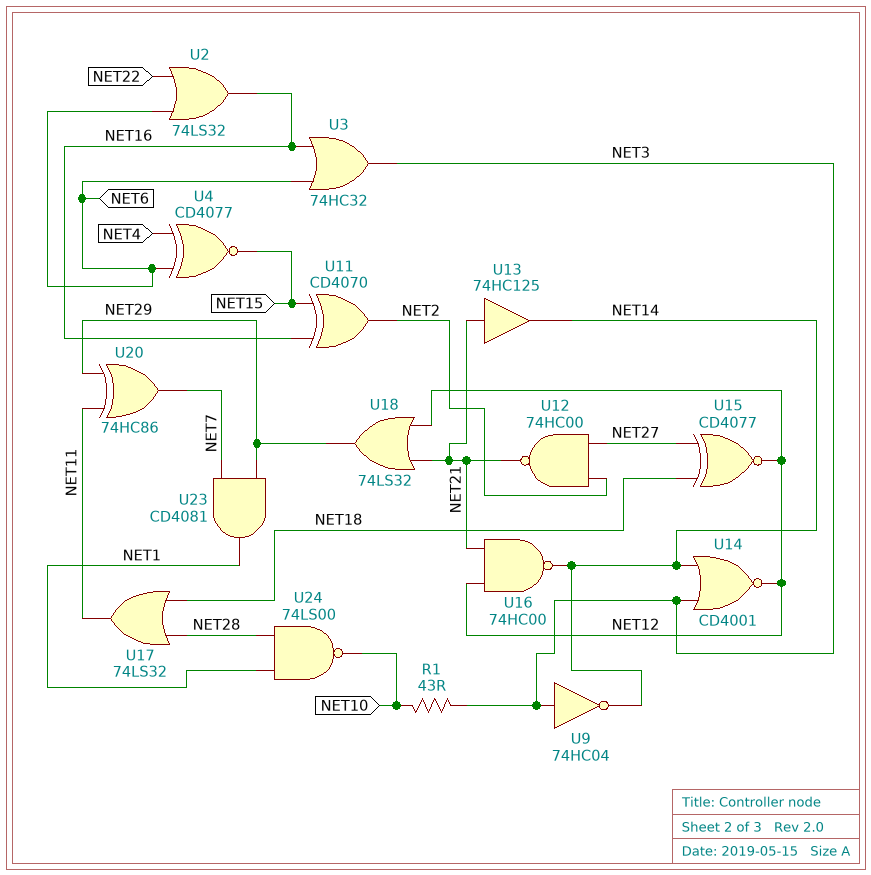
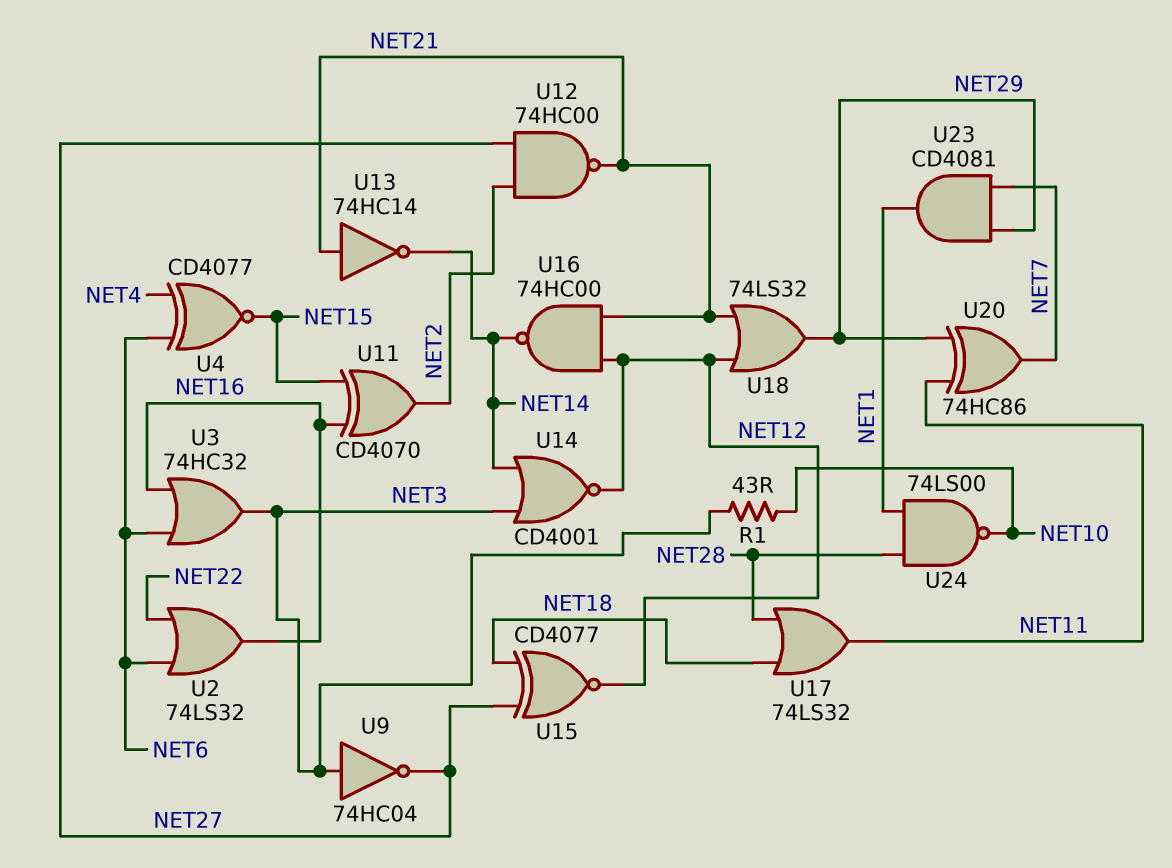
U9: NOT 74HC04 (in NET3, out NET14) -> NOT 74HC04 (in NET3, out NET27)
U13: buffer 74HC125 (in NET21, out NET14) -> NOT 74HC14 (in NET21, out NET14)

